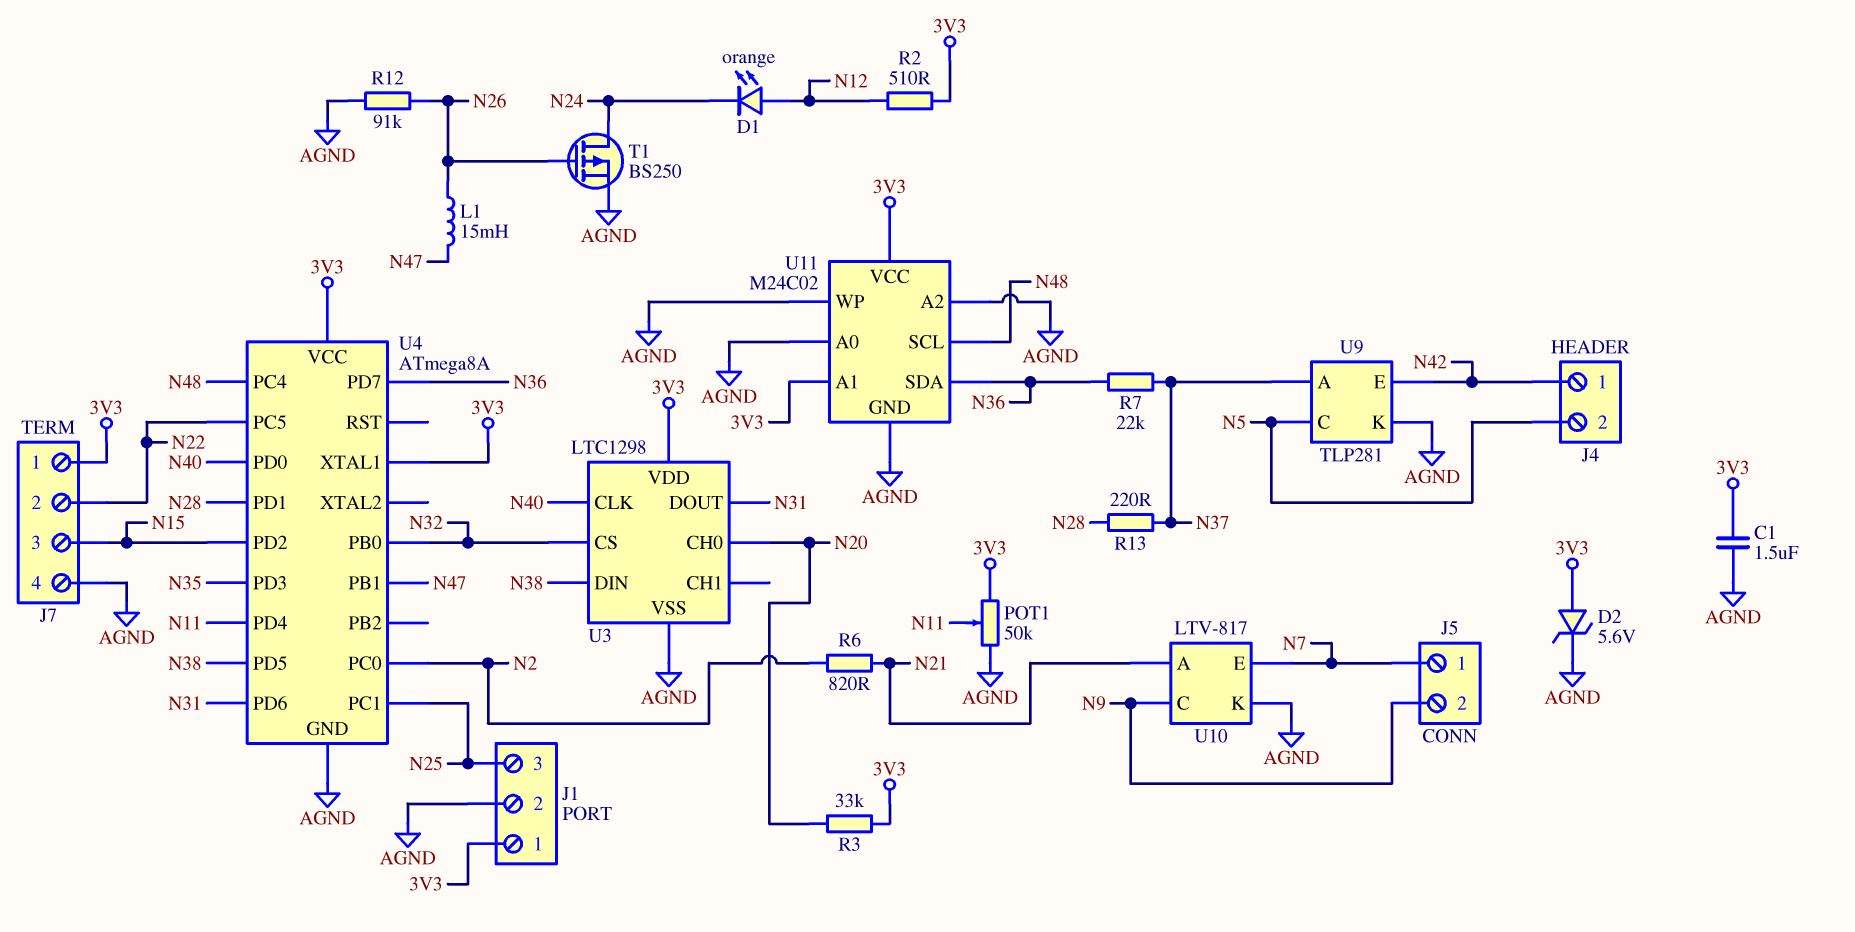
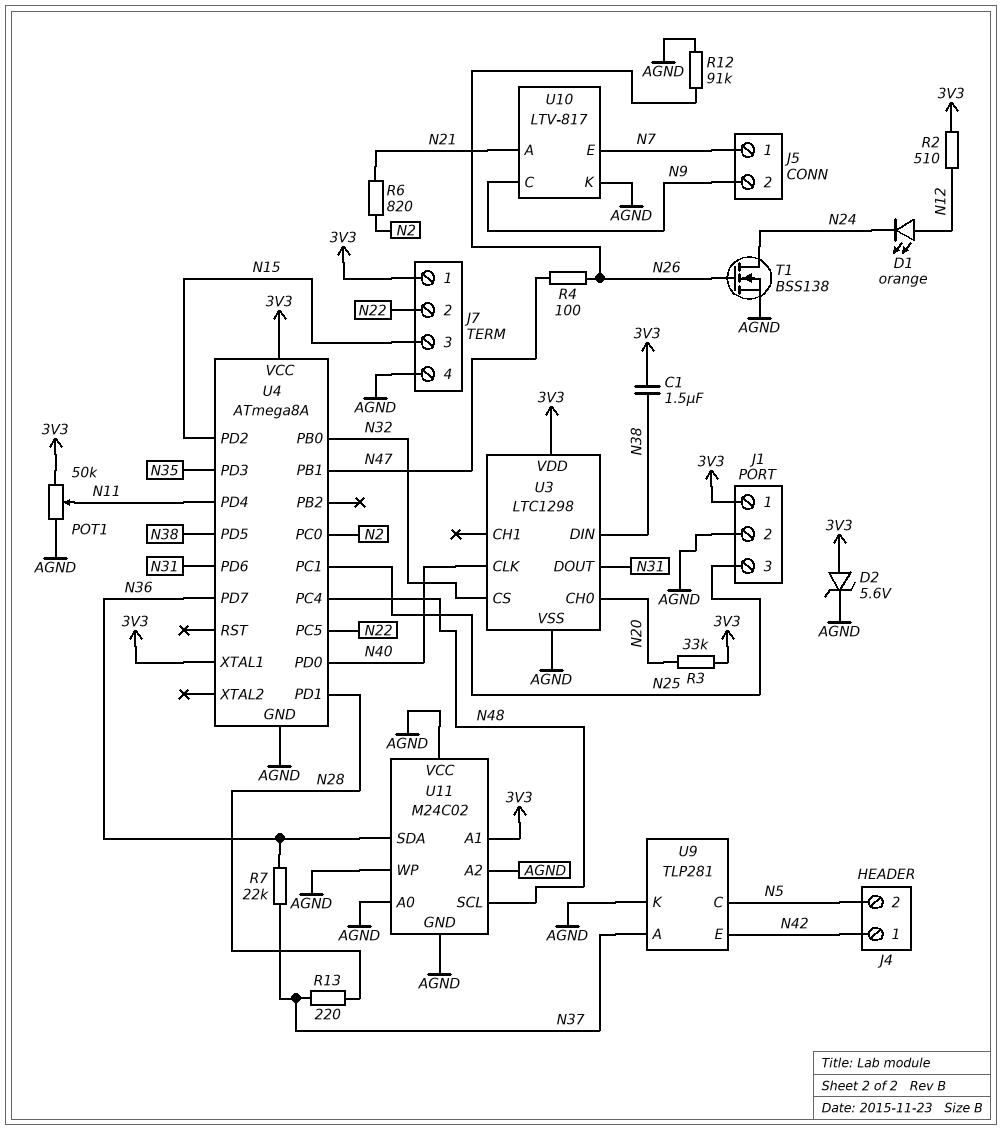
C1: 1.5uF (3V3, AGND) -> 1.5uF (3V3, N38)
L1: 15mH (N26, N47) -> none
R4: none -> 100 (N26, N47)
T1: PMOS BS250 (G N26, D N24, S AGND) -> NMOS BSS138 (G N26, D N24, S AGND)
U11 pin VCC: 3V3 -> AGND

